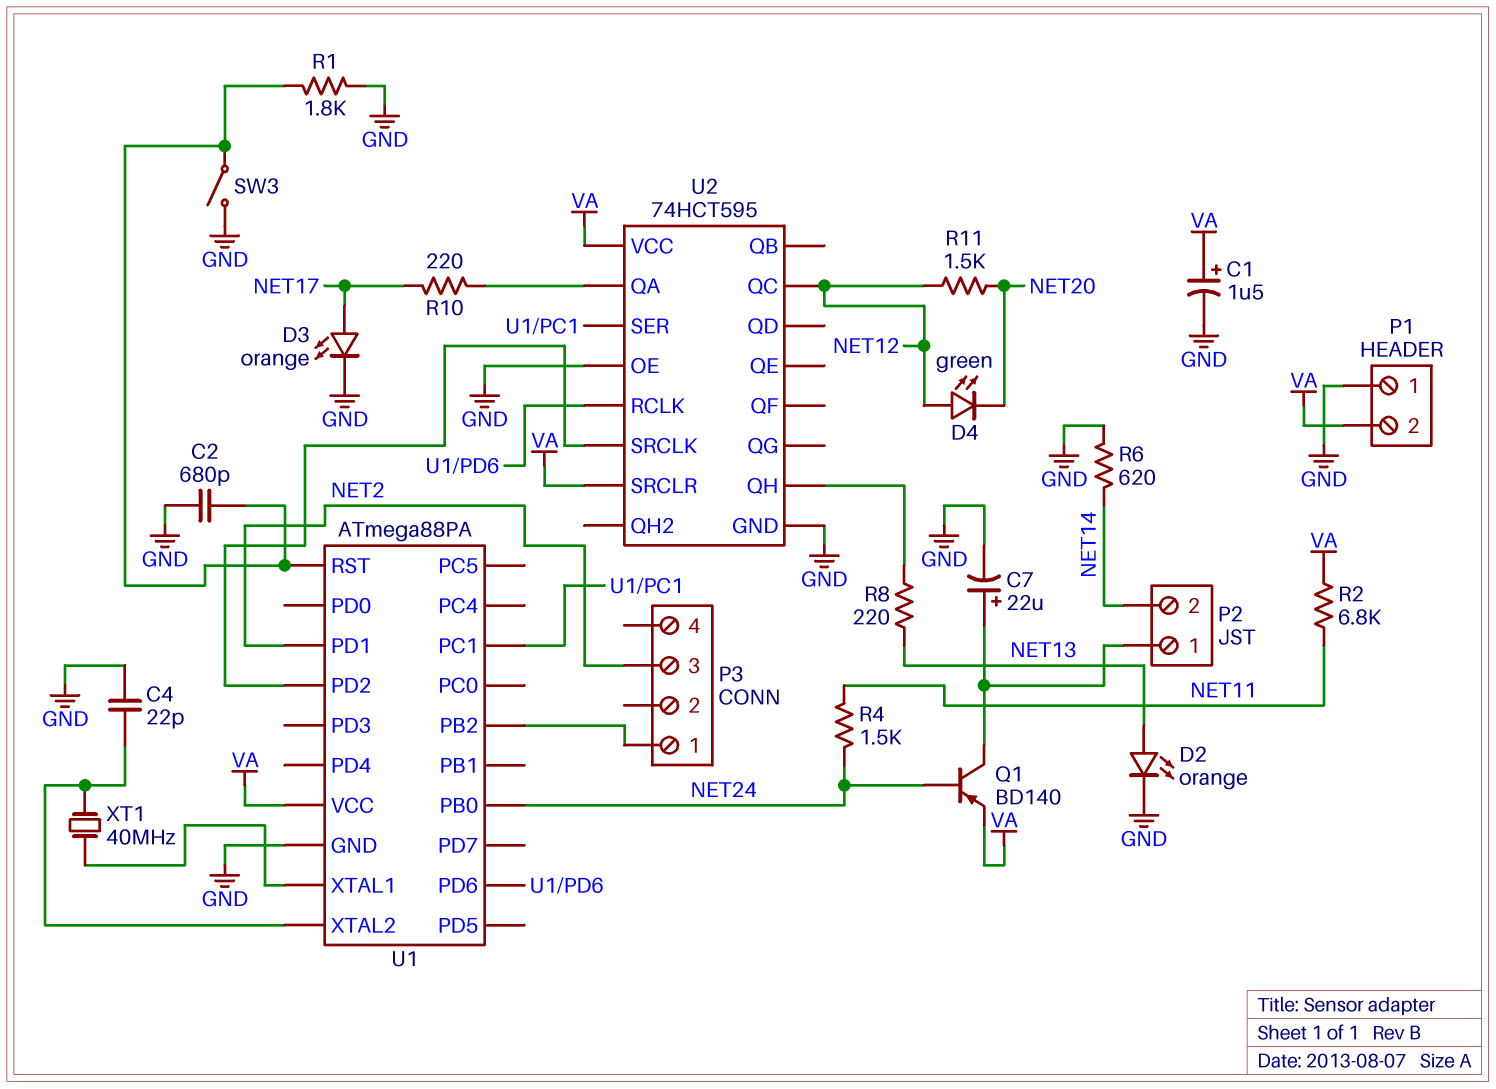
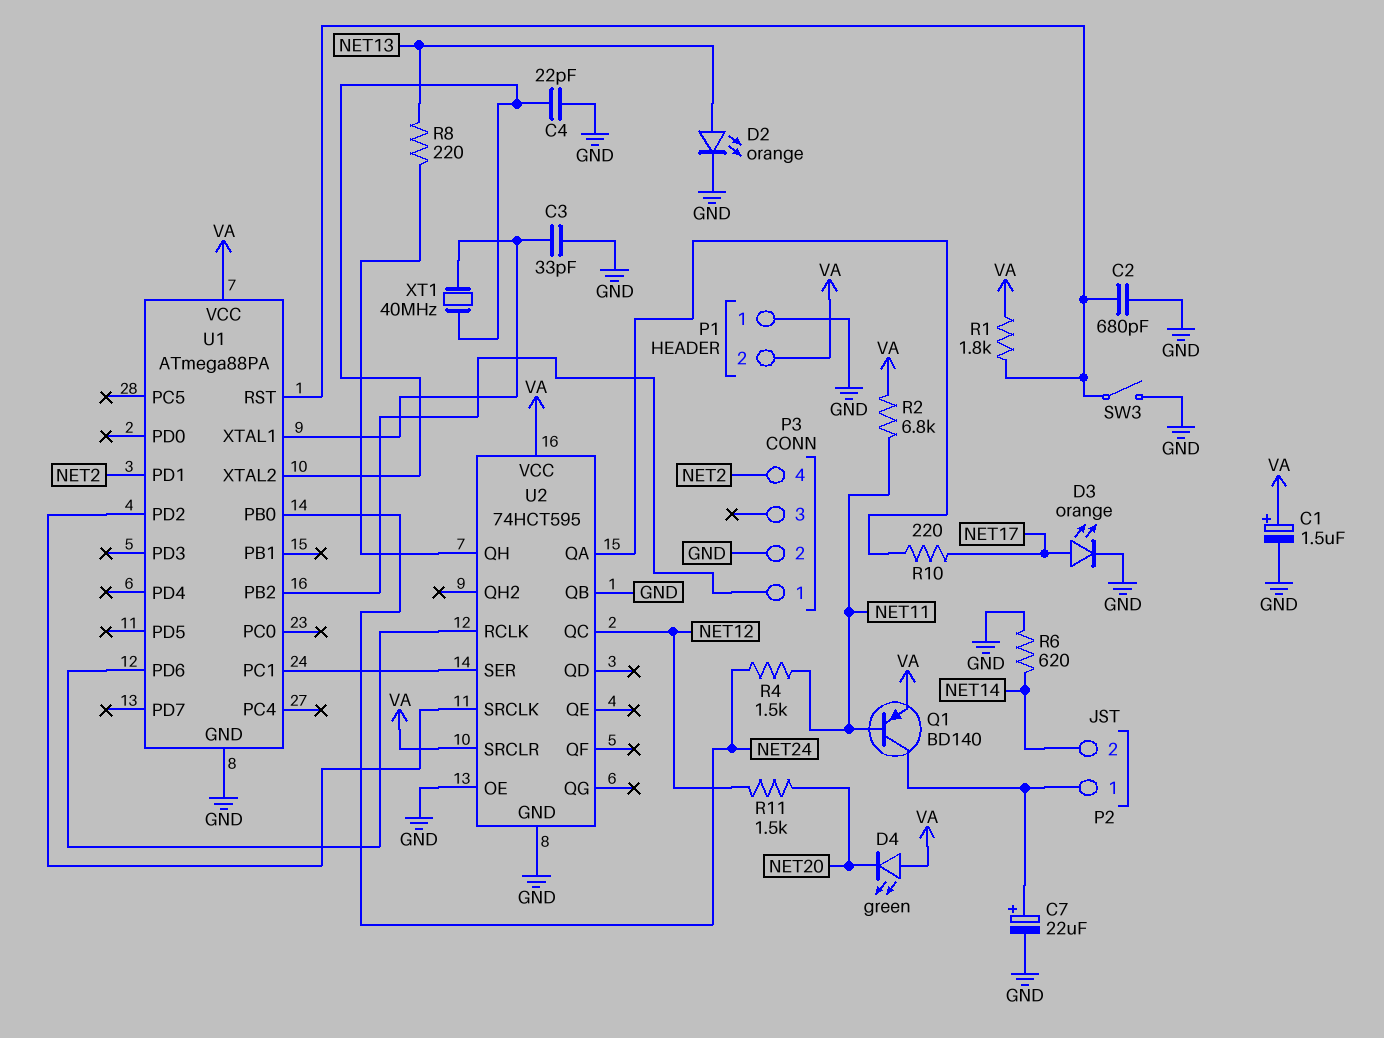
C3: none -> 33pF (GND, U1/XTAL1)
D4: LED green (A NET12, K NET20) -> LED green (A VA, K NET20)
P3 pin 2: none -> GND
P3 pin 3: NET2 -> none
P3 pin 4: none -> NET2
Q1: PNP BD140 (B NET24, C P2/1, E VA) -> PNP BD140 (B NET11, C P2/1, E VA)
R1: 1.8k (GND, U1/RST) -> 1.8k (U1/RST, VA)
U2 pin QB: none -> GND

